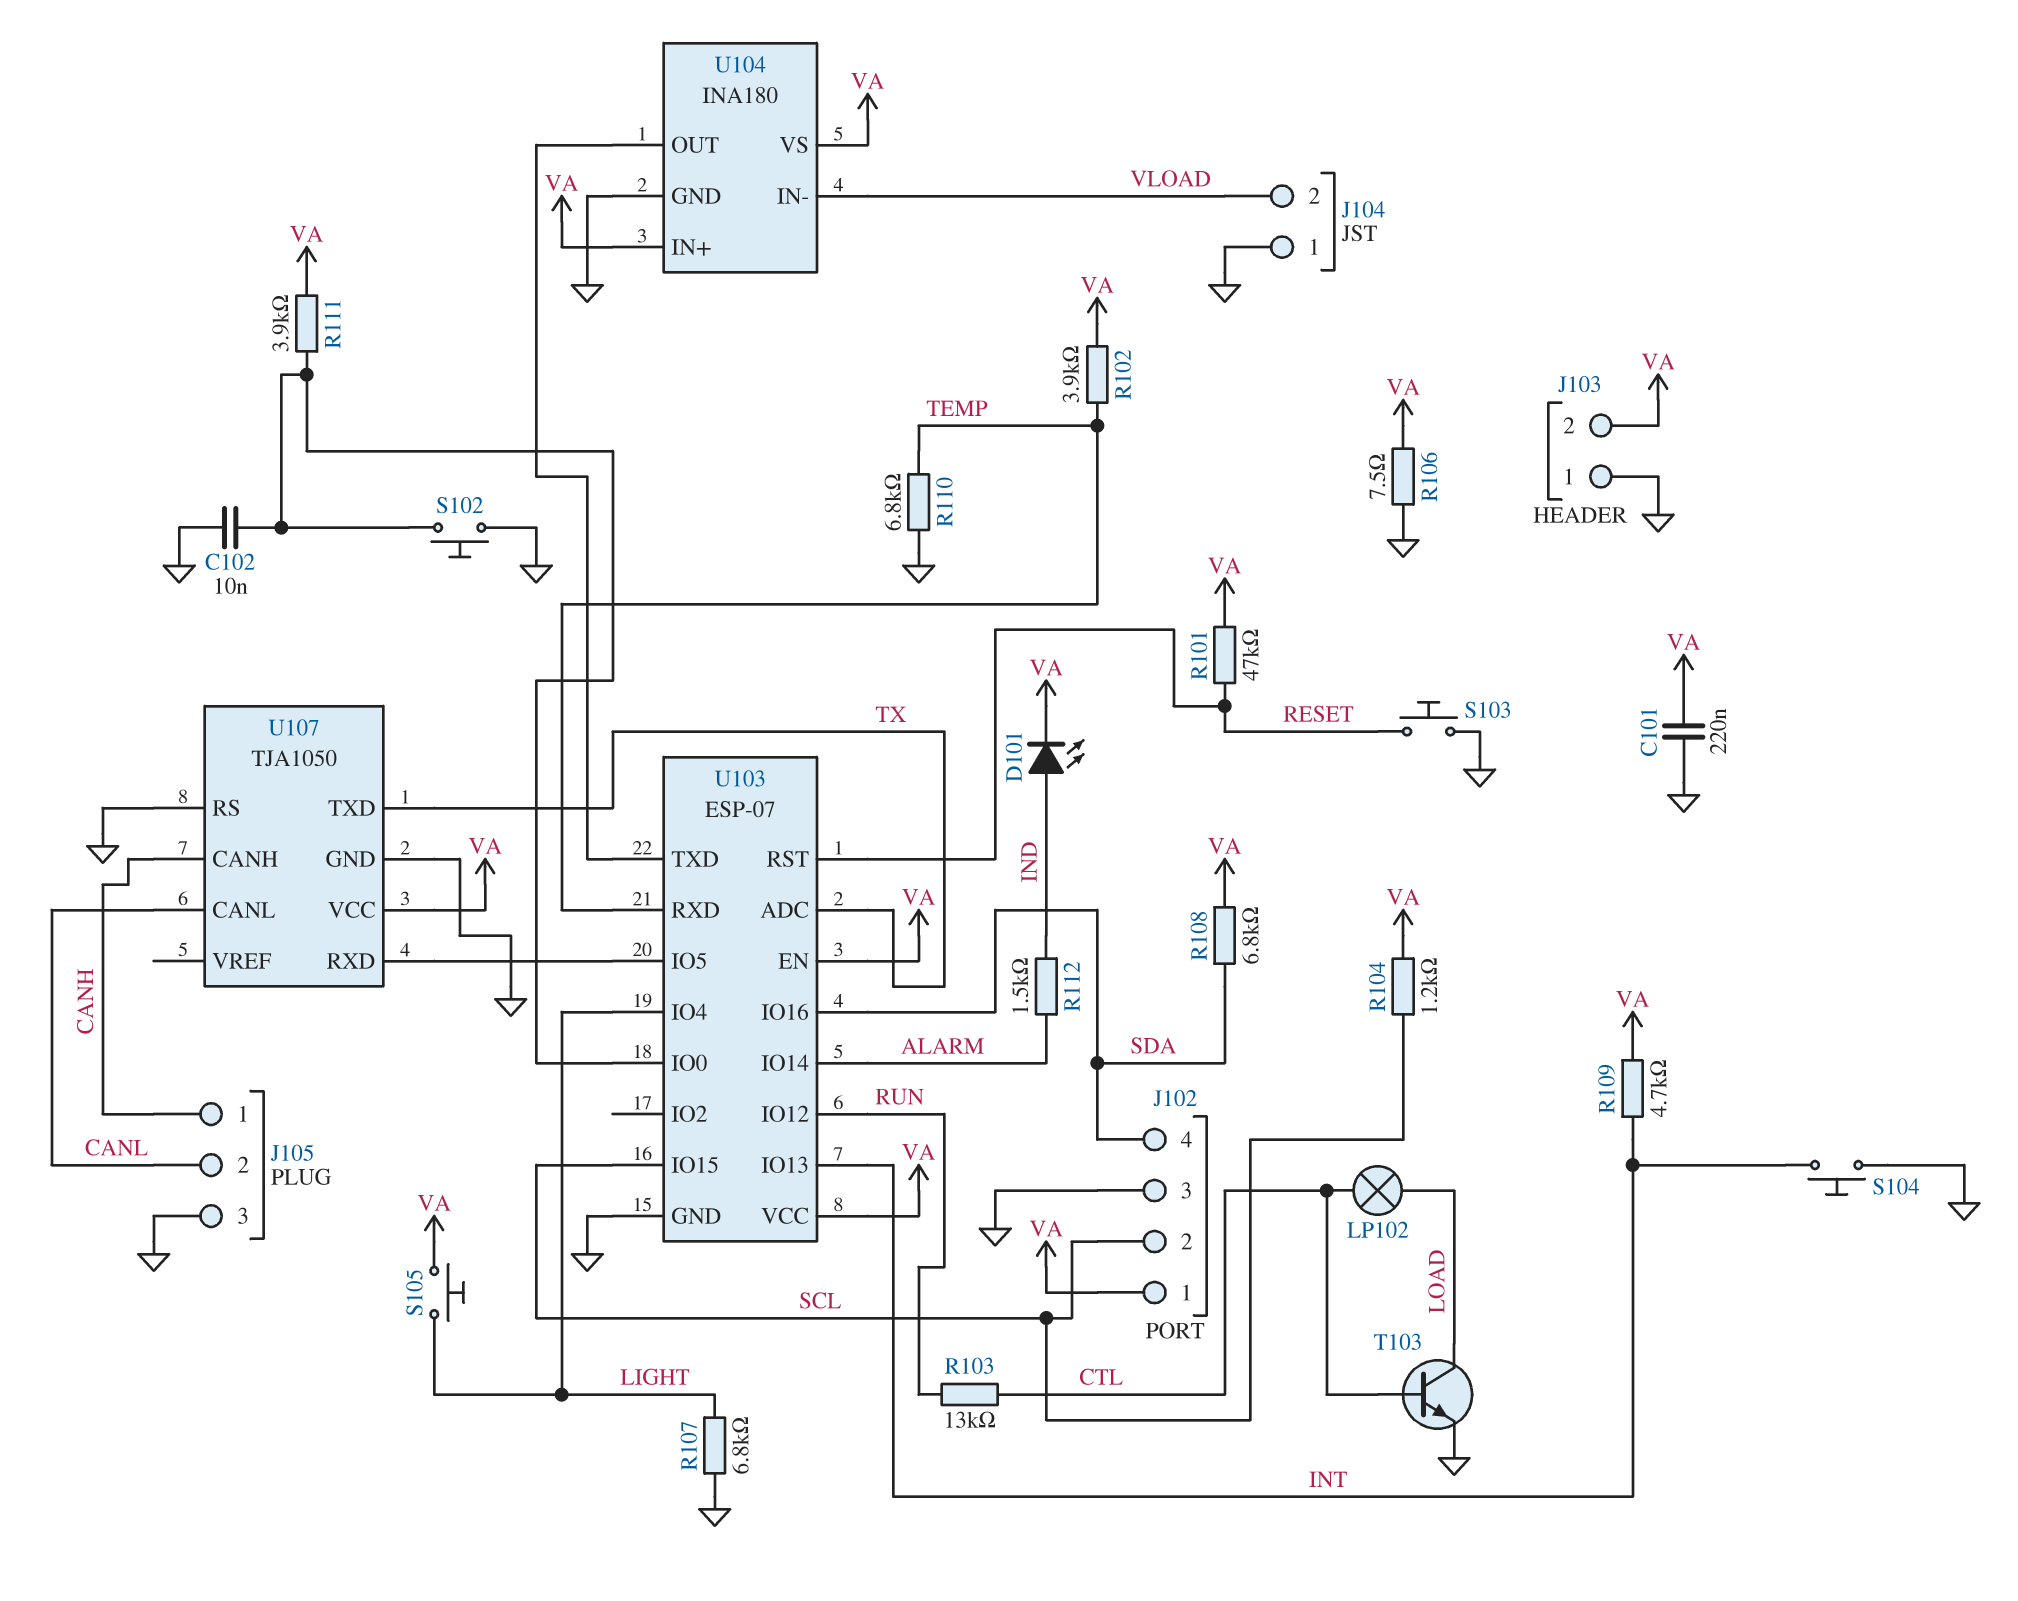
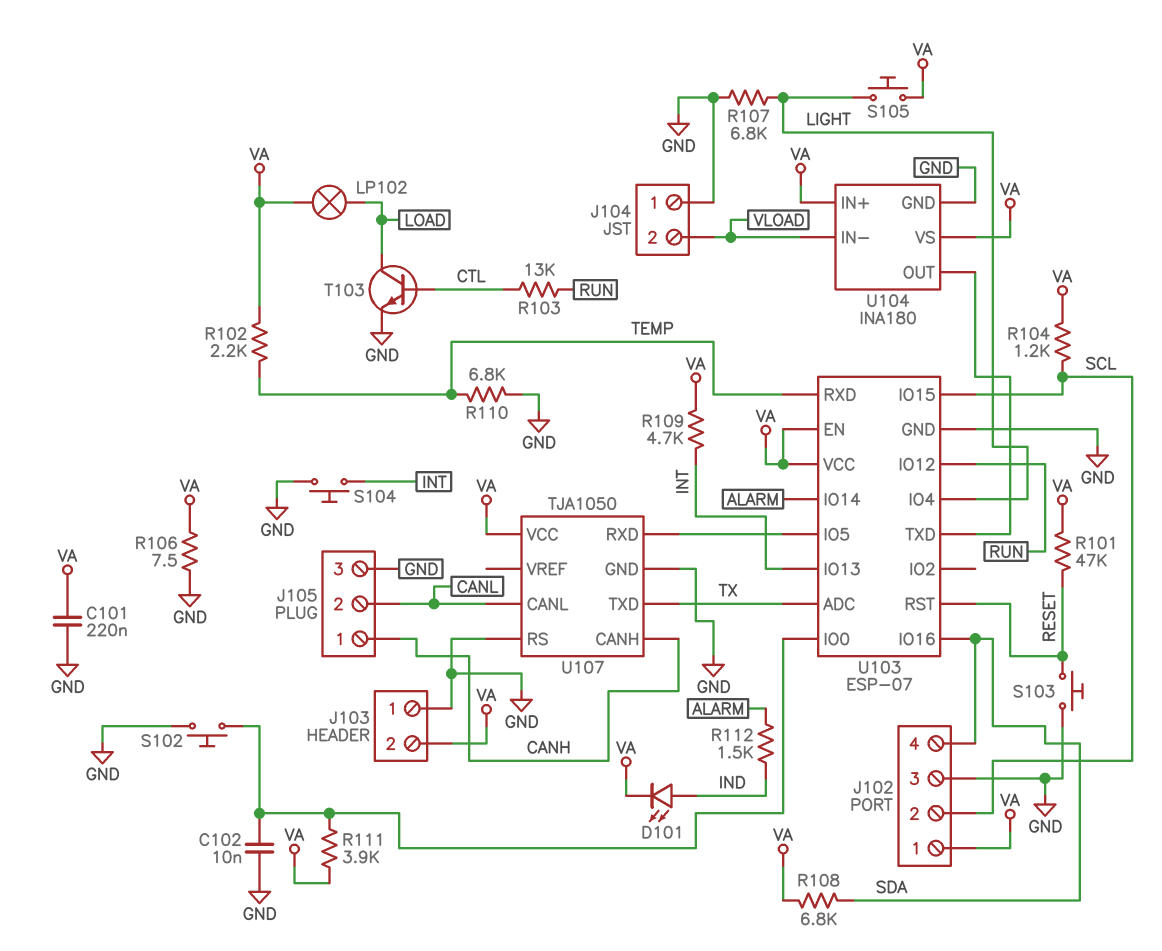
LP102: lamp (CTL, LOAD) -> lamp (LOAD, VA)
R102: 3.9k (TEMP, VA) -> 2.2k (TEMP, VA)

